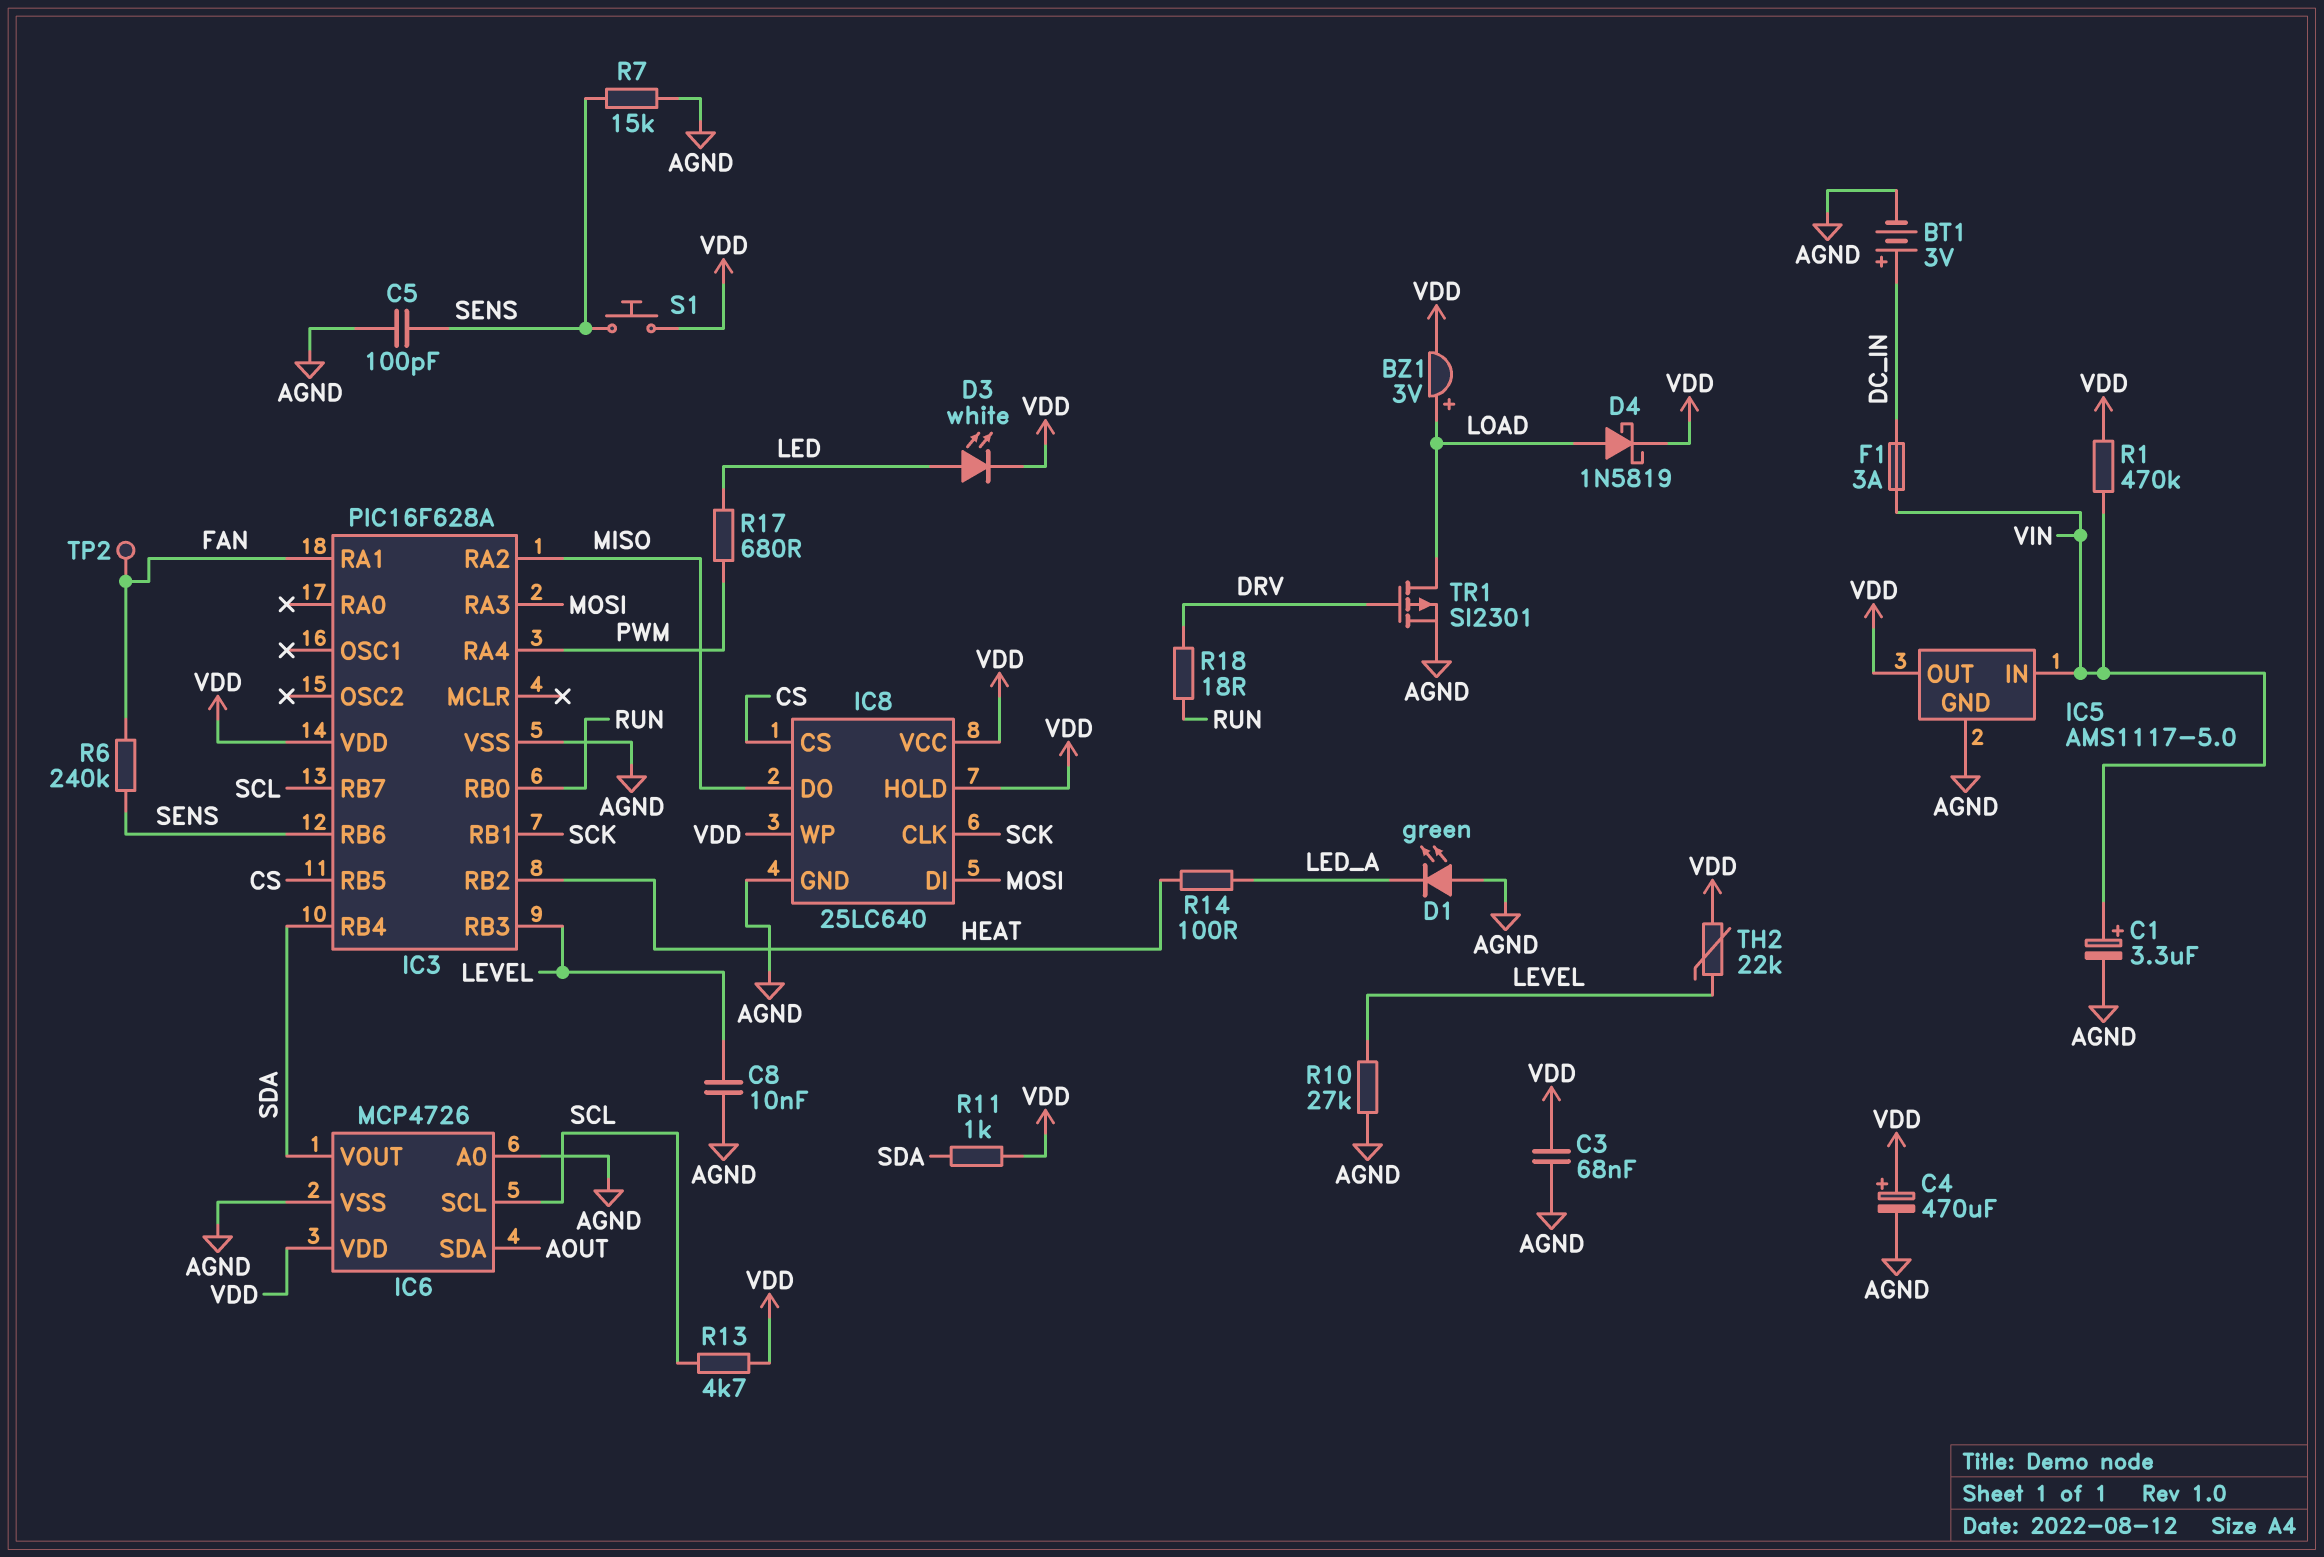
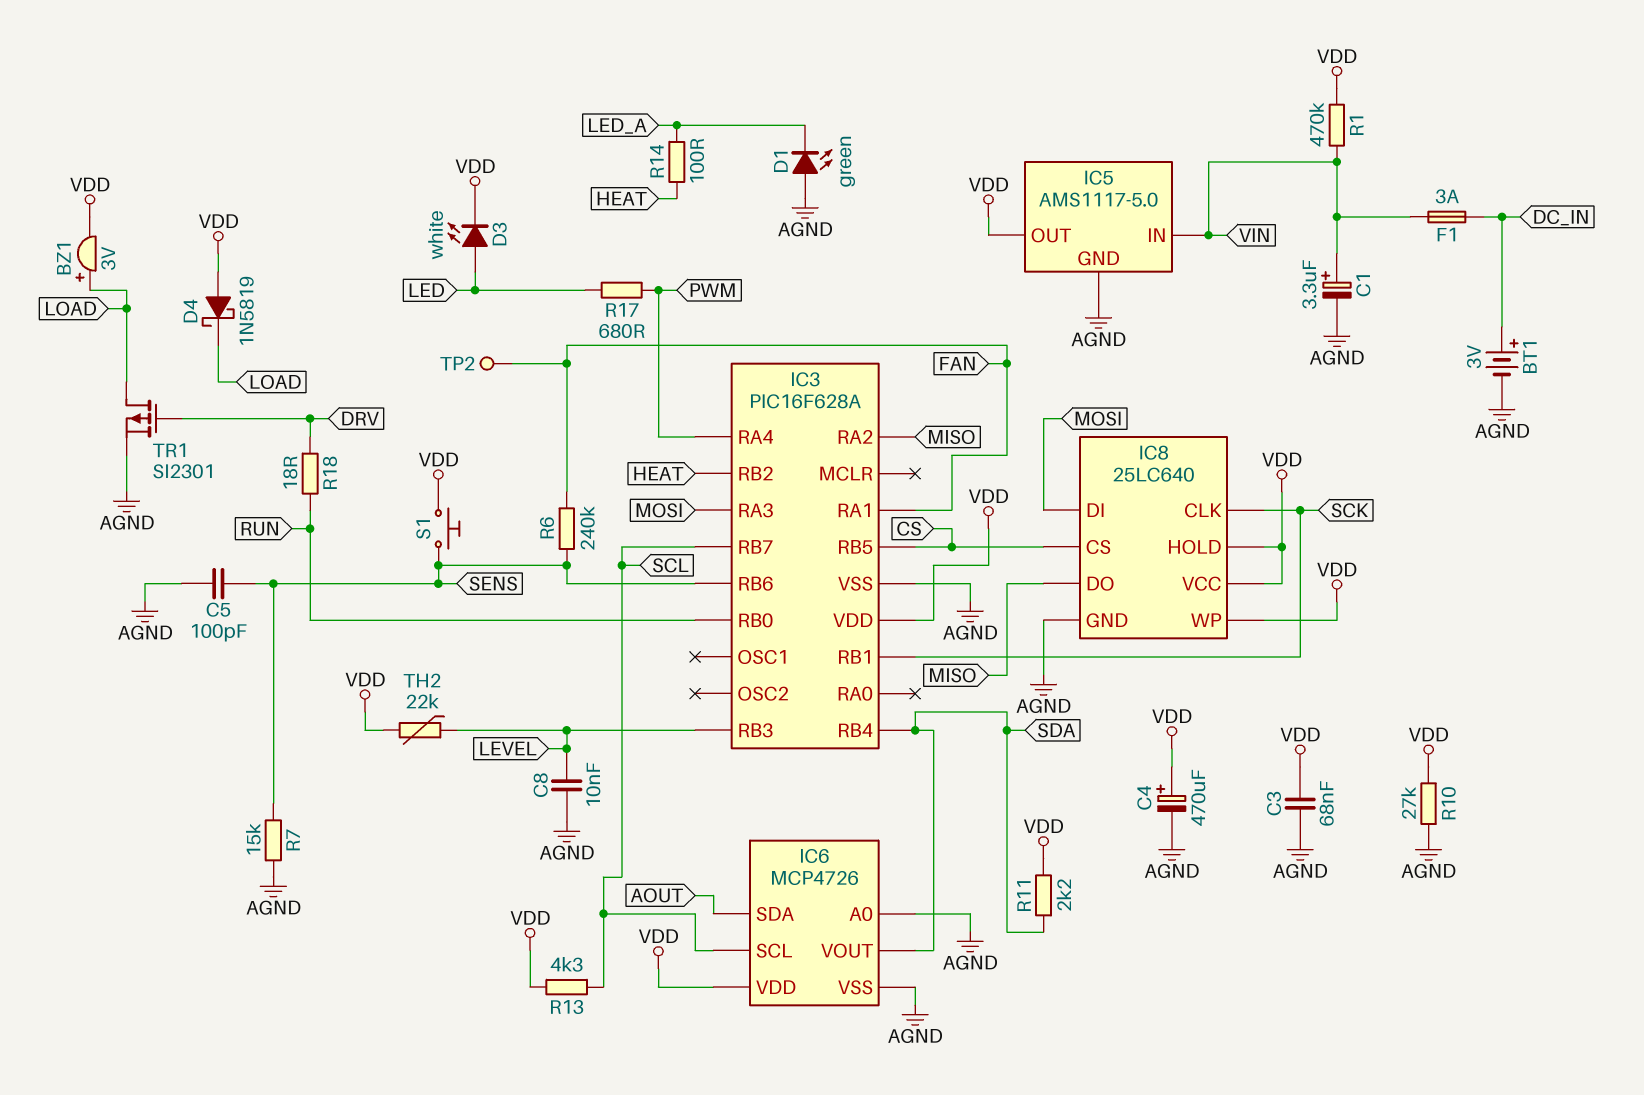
D4: schottky 1N5819 (A LOAD, K VDD) -> schottky 1N5819 (A VDD, K LOAD)
R10: 27k (AGND, LEVEL) -> 27k (AGND, VDD)
R11: 1k (SDA, VDD) -> 2.2k (SDA, VDD)
R13: 4.7k (SCL, VDD) -> 4.3k (SCL, VDD)

